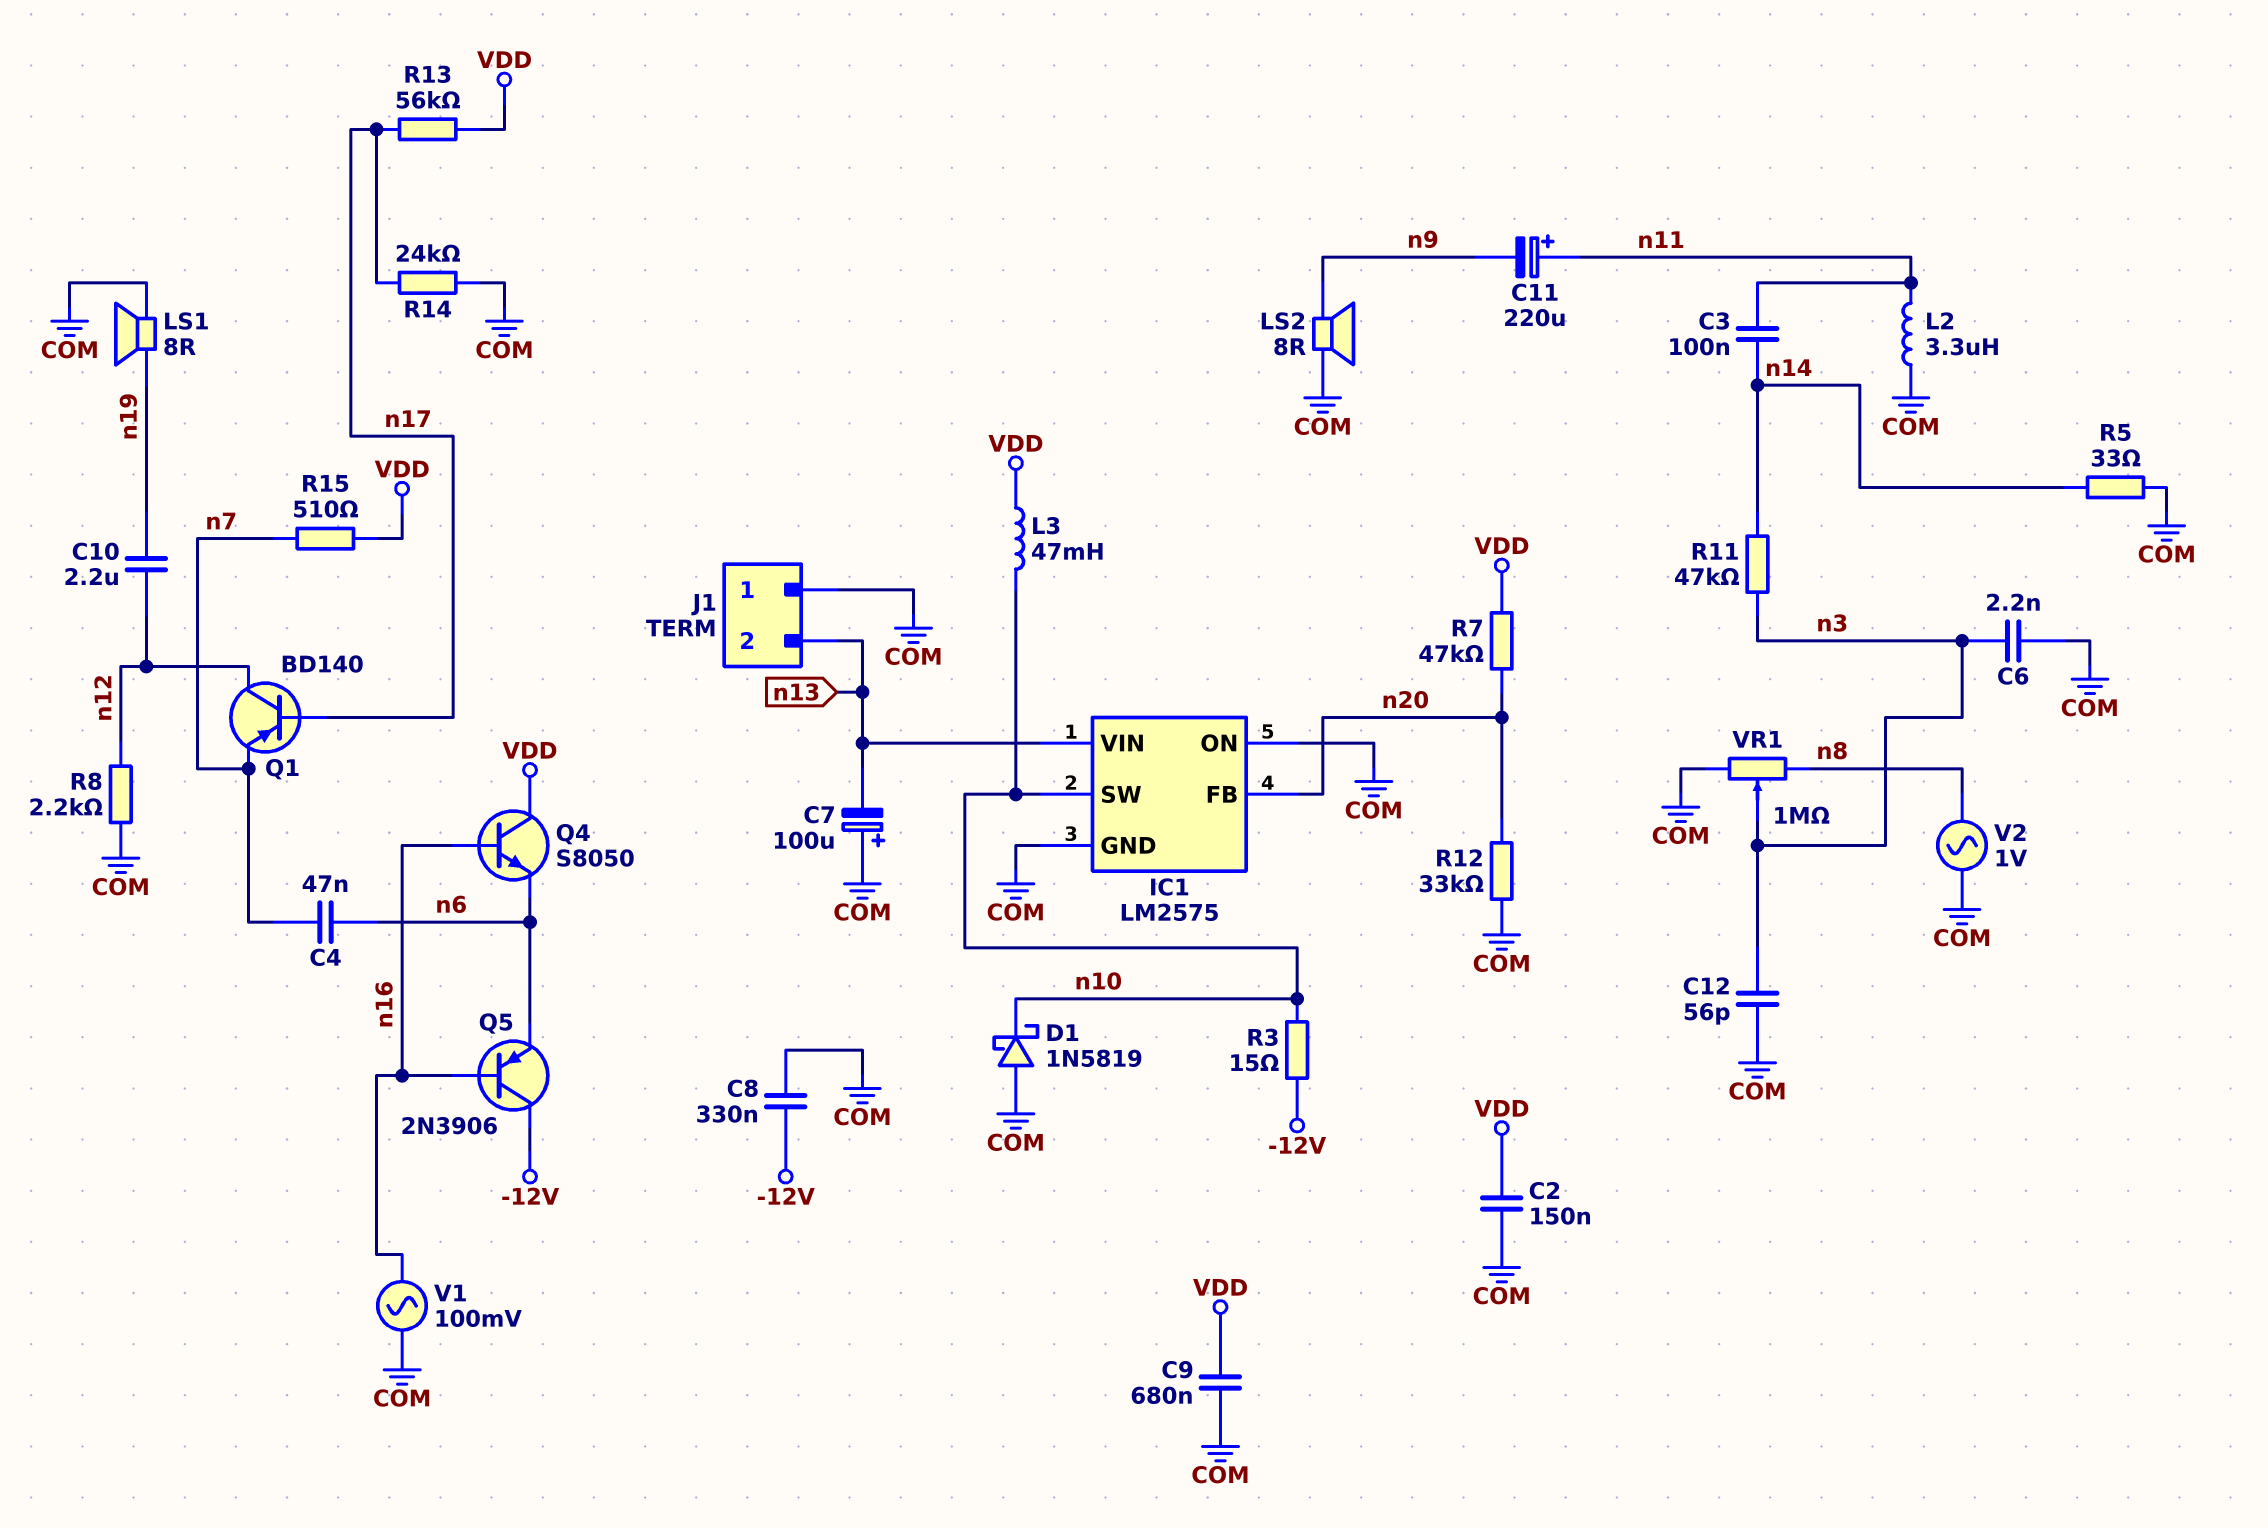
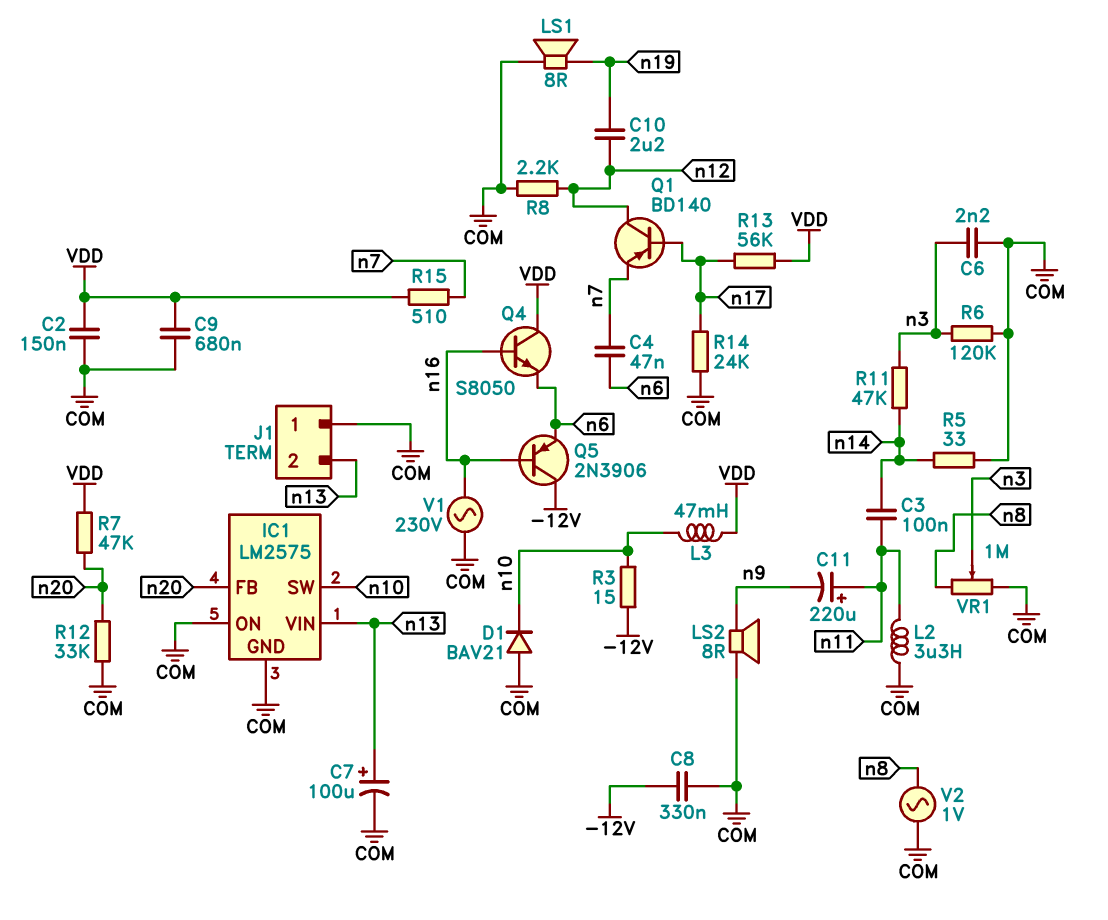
C7: 100uF (plus COM, minus n13) -> 100uF (plus n13, minus COM)
C12: 56pF (COM, n3) -> none
D1: schottky 1N5819 (A COM, K n10) -> diode BAV21 (A COM, K n10)
R6: none -> 120k (COM, n3)
V1: AC 100mV (COM, n16) -> AC 230V (COM, n16)

